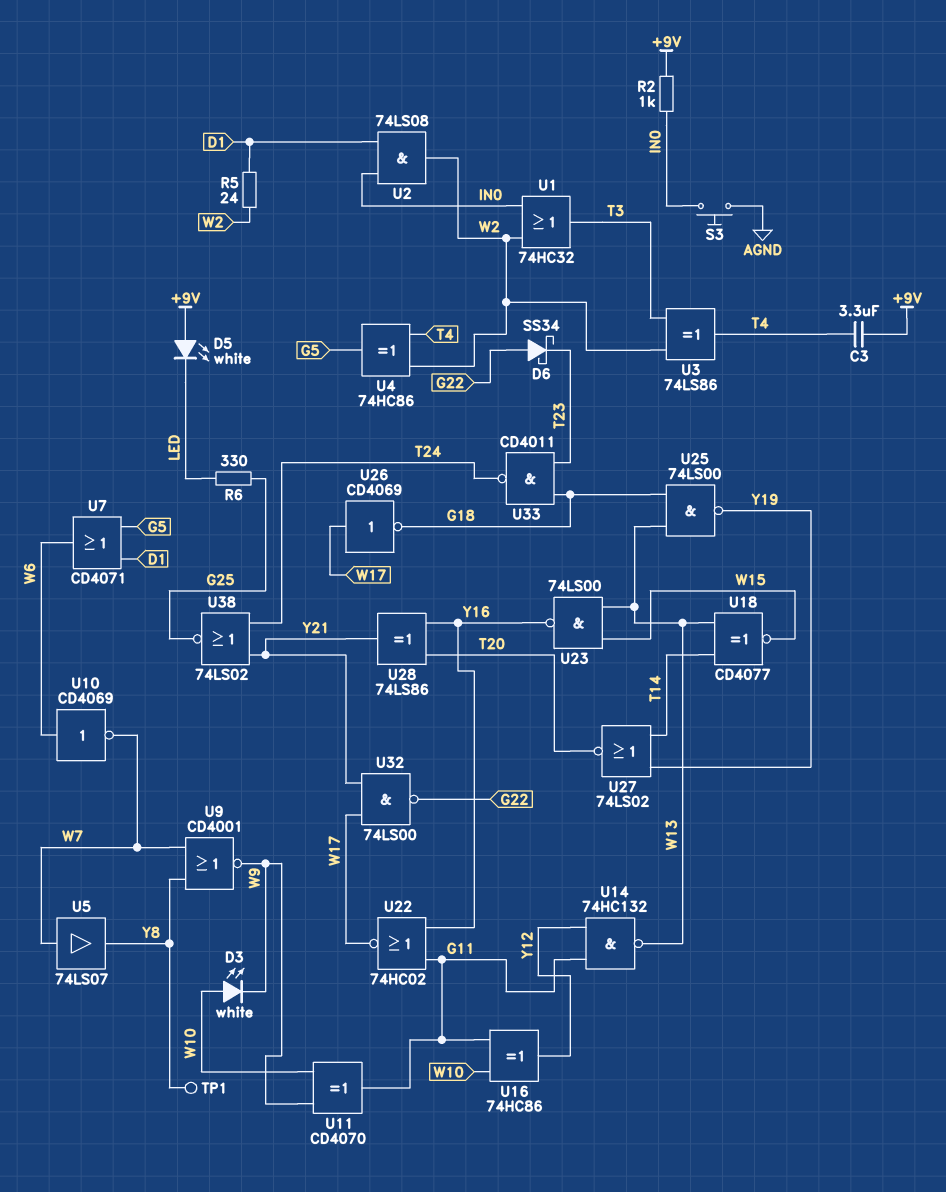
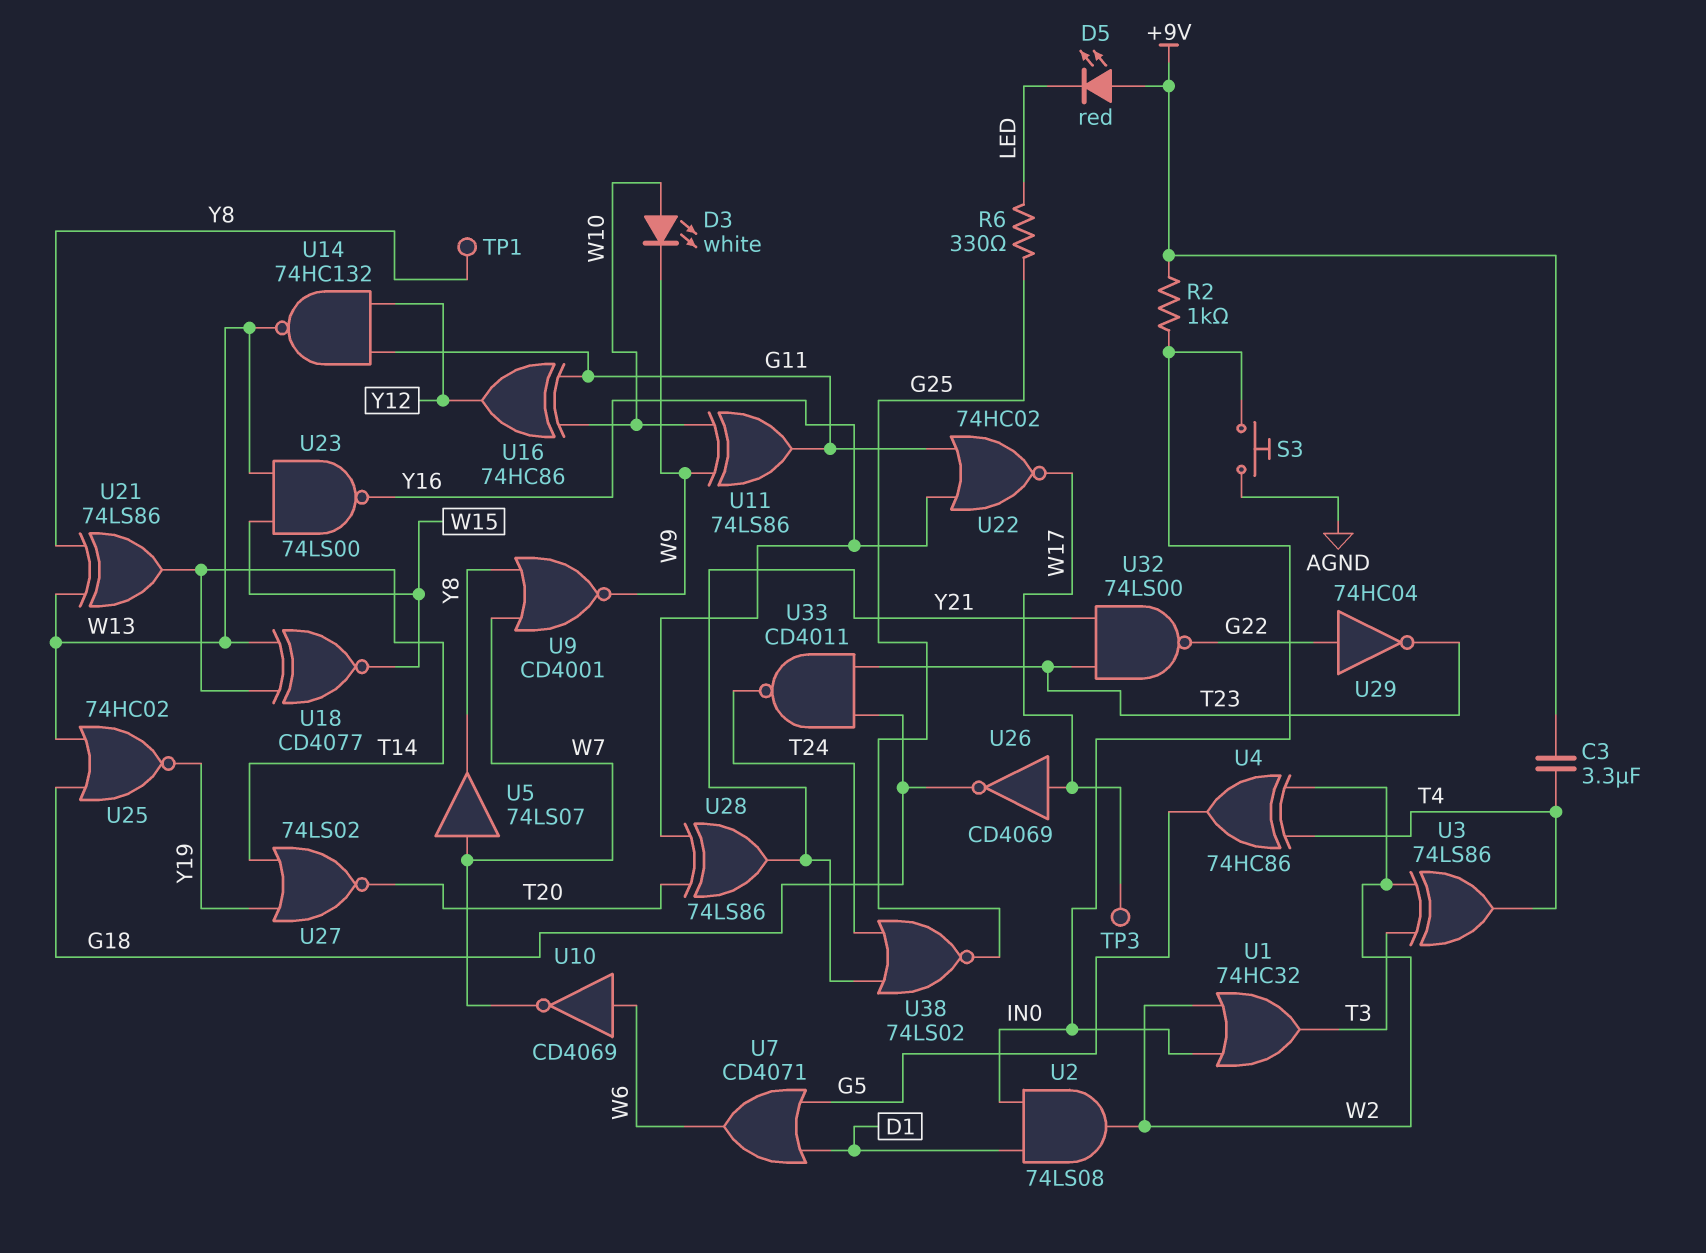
D5: LED white (A +9V, K LED) -> LED red (A +9V, K LED)
D6: schottky SS34 (A G22, K T23) -> none
R5: 24 (D1, W2) -> none
TP3: none -> test point (W17)
U11: XOR CD4070 (in W9, in W10, out G11) -> XOR 74LS86 (in W9, in W10, out G11)
U21: none -> XOR 74LS86 (in W13, in Y8, out T14)
U25: NAND 74LS00 (in G18, in W13, out Y19) -> NOR 74HC02 (in G18, in W13, out Y19)
U29: none -> NOT 74HC04 (in G22, out T23)
U32: NAND 74LS00 (in W17, in Y21, out G22) -> NAND 74LS00 (in T23, in Y21, out G22)

